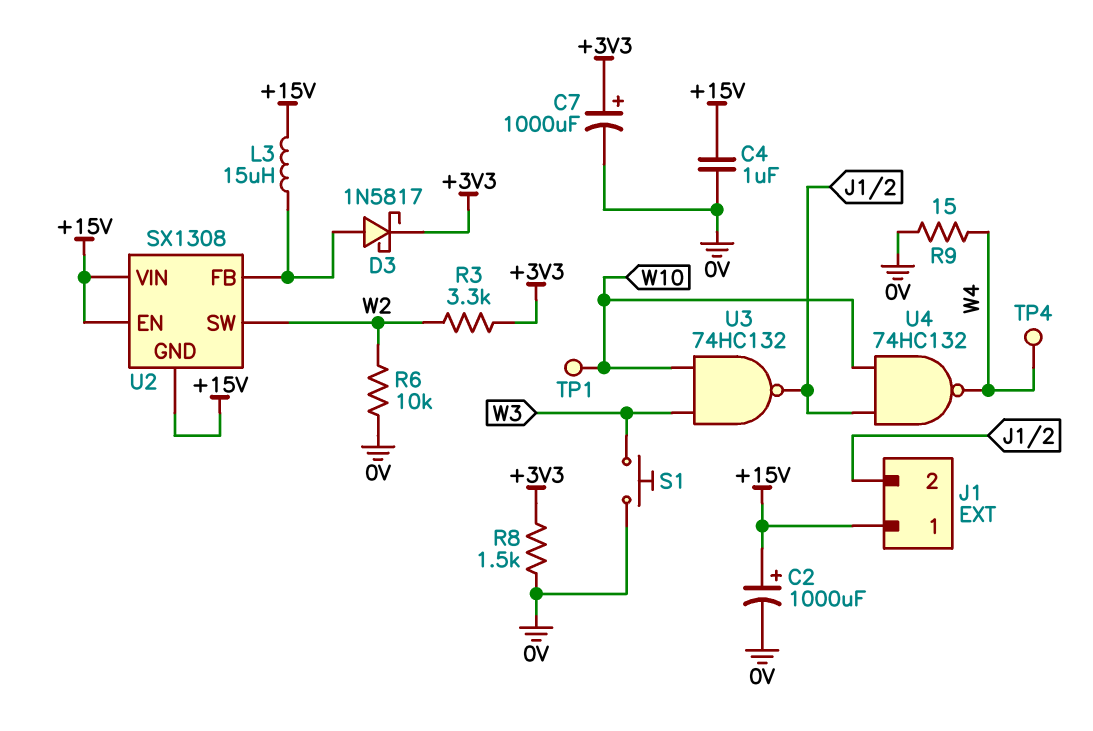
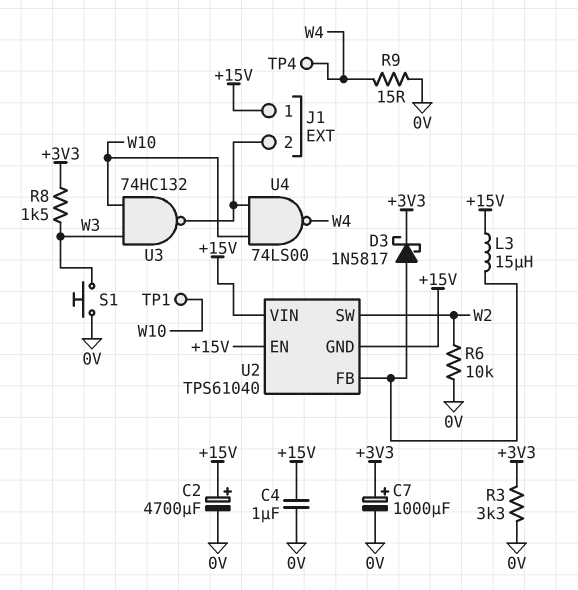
C2: 1000uF (plus +15V, minus 0V) -> 4700uF (plus +15V, minus 0V)
R3: 3.3k (+3V3, W2) -> 3.3k (+3V3, 0V)
R8: 1.5k (+3V3, 0V) -> 1.5k (+3V3, W3)
U2: SX1308 -> TPS61040
U4: NAND 74HC132 (in J1/2, in W10, out W4) -> NAND 74LS00 (in J1/2, in W10, out W4)

